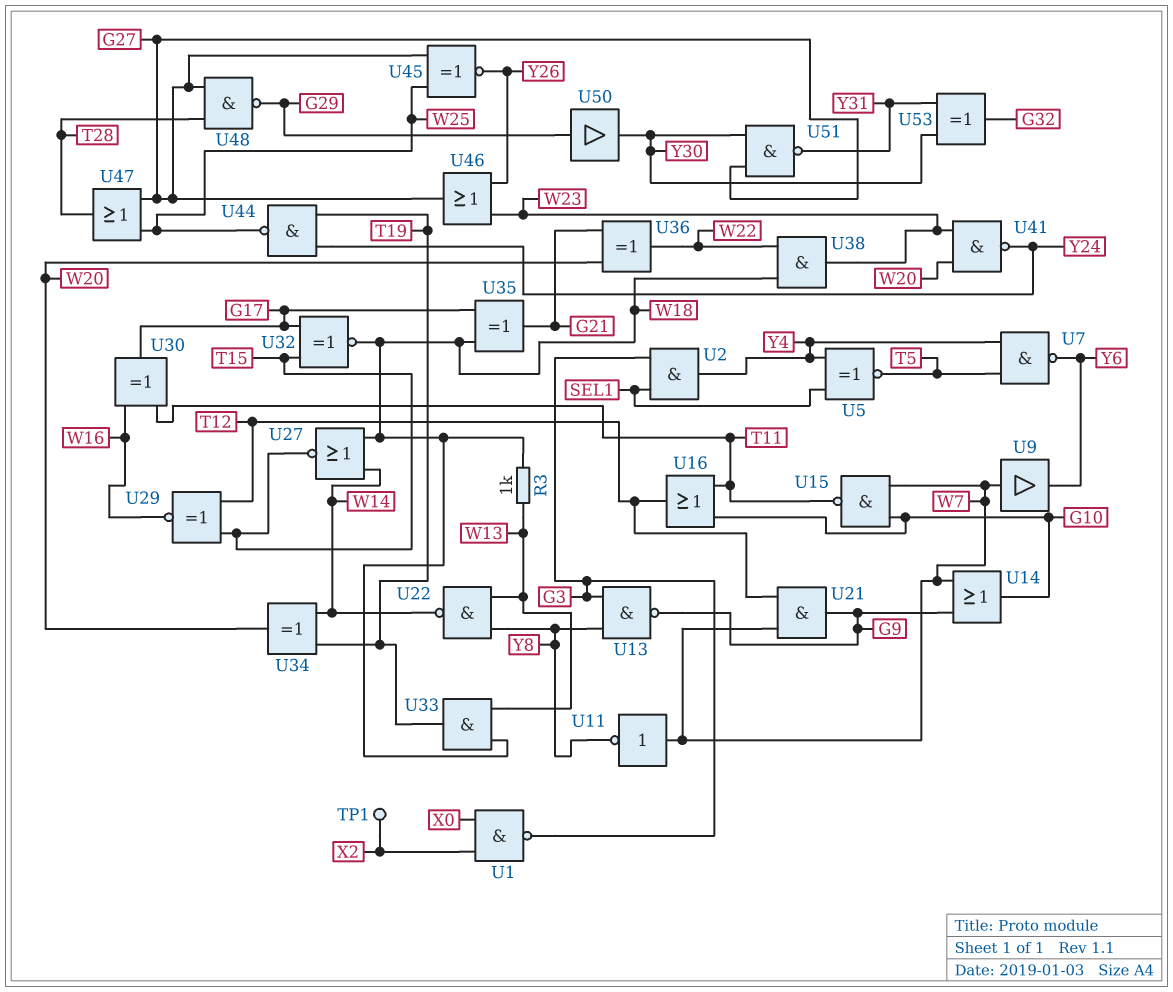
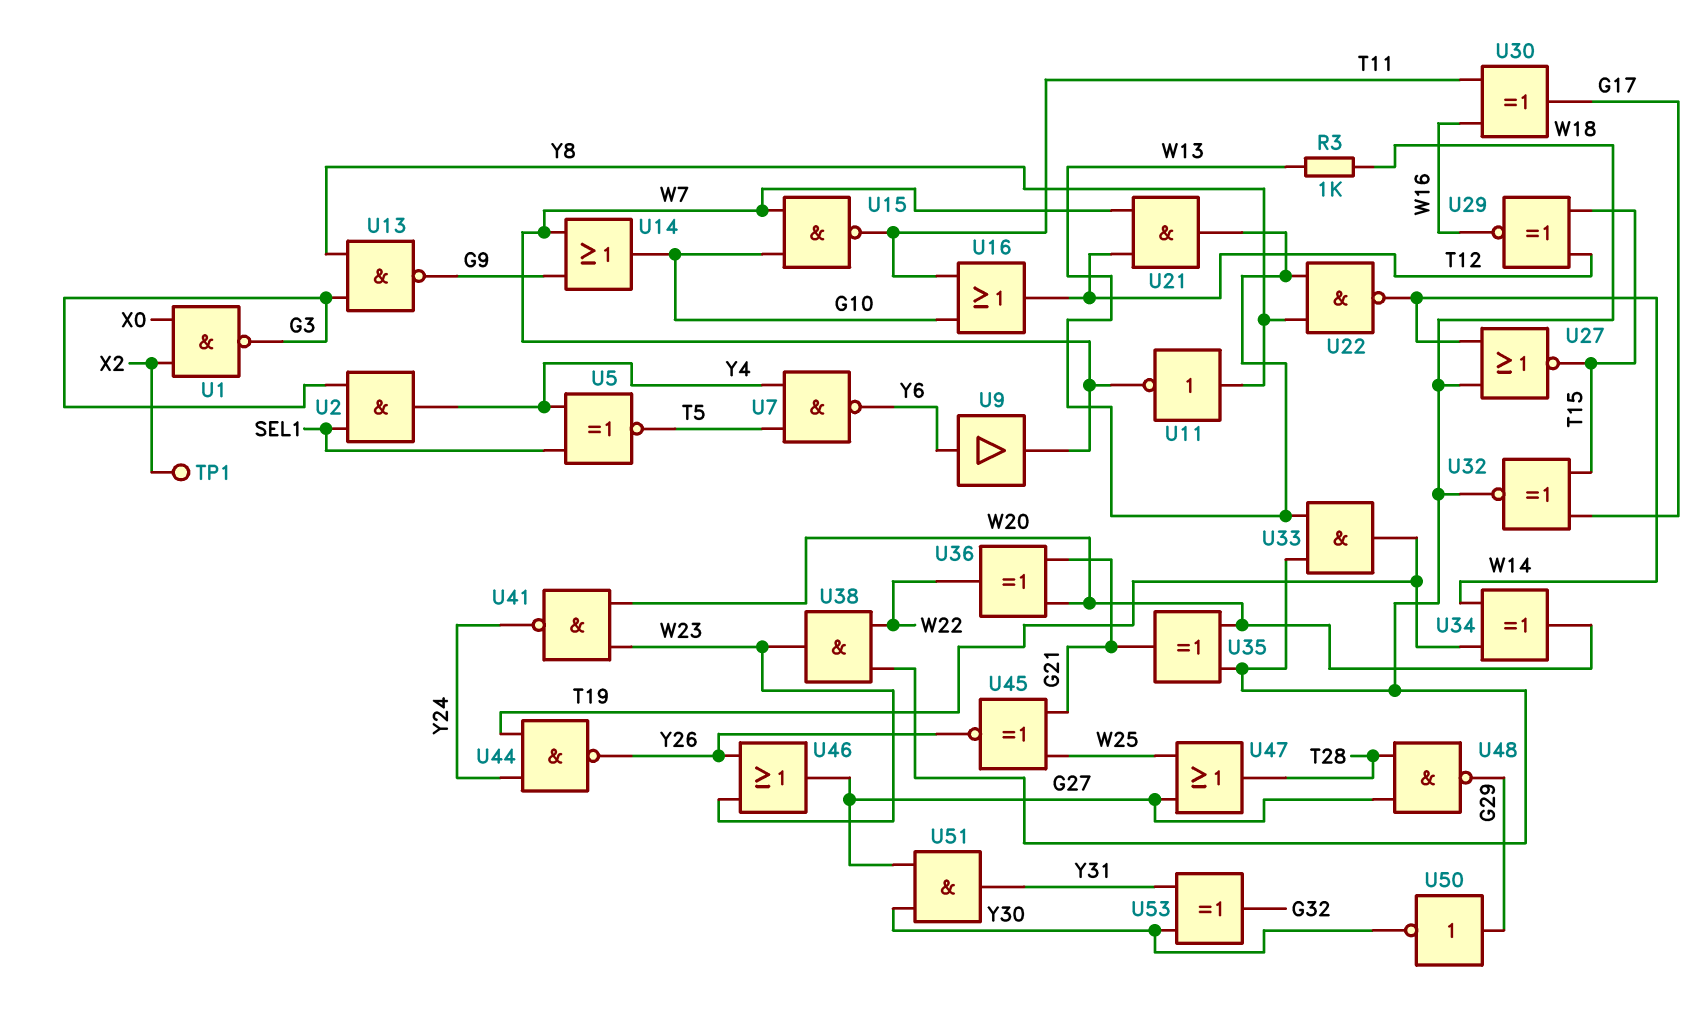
U9: buffer (in W7, out Y6) -> buffer (in Y6, out W7)
U11: NOT (in W7, out Y8) -> NOT (in Y8, out W7)
U21: AND (in T12, in W7, out G9) -> AND (in T12, in W7, out W13)
U35: XOR (in G17, in W18, out G21) -> XOR (in W18, in W20, out G21)
U44: NAND (in T19, in Y24, out W25) -> NAND (in T19, in Y24, out Y26)
U45: XNOR (in G27, in W25, out Y26) -> XNOR (in G21, in W25, out Y26)
U50: buffer (in G29, out Y30) -> NOT (in G29, out Y30)
U51: NAND (in G27, in Y30, out Y31) -> AND (in G27, in Y30, out Y31)

